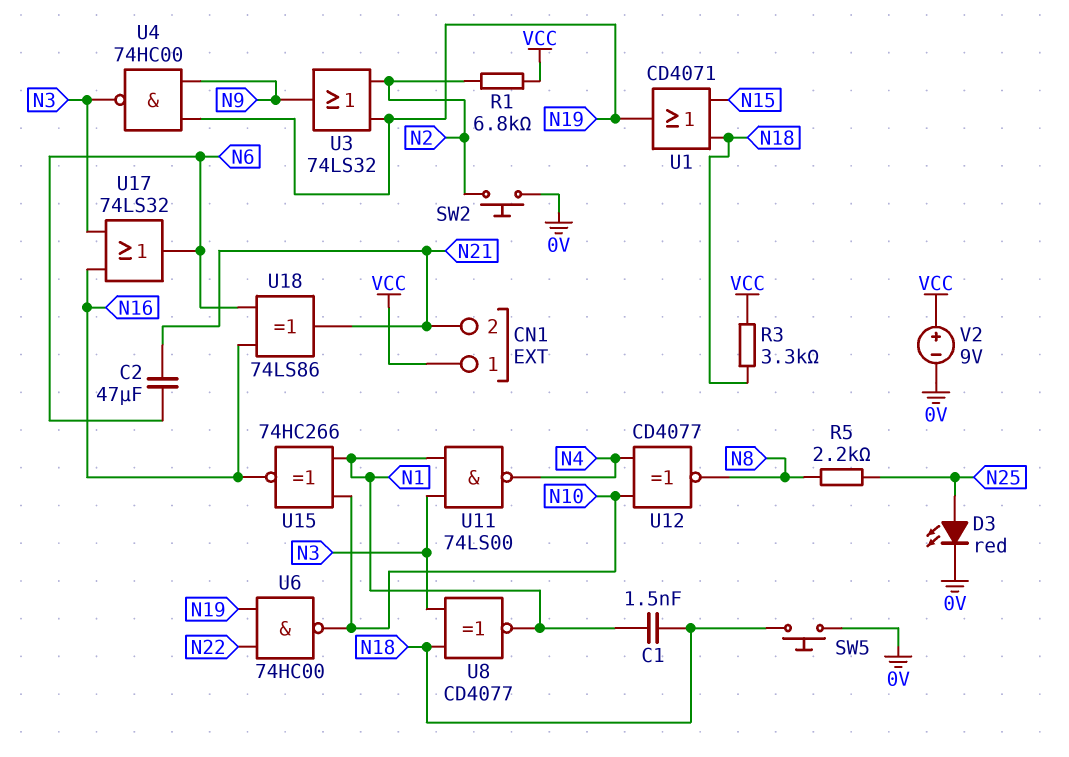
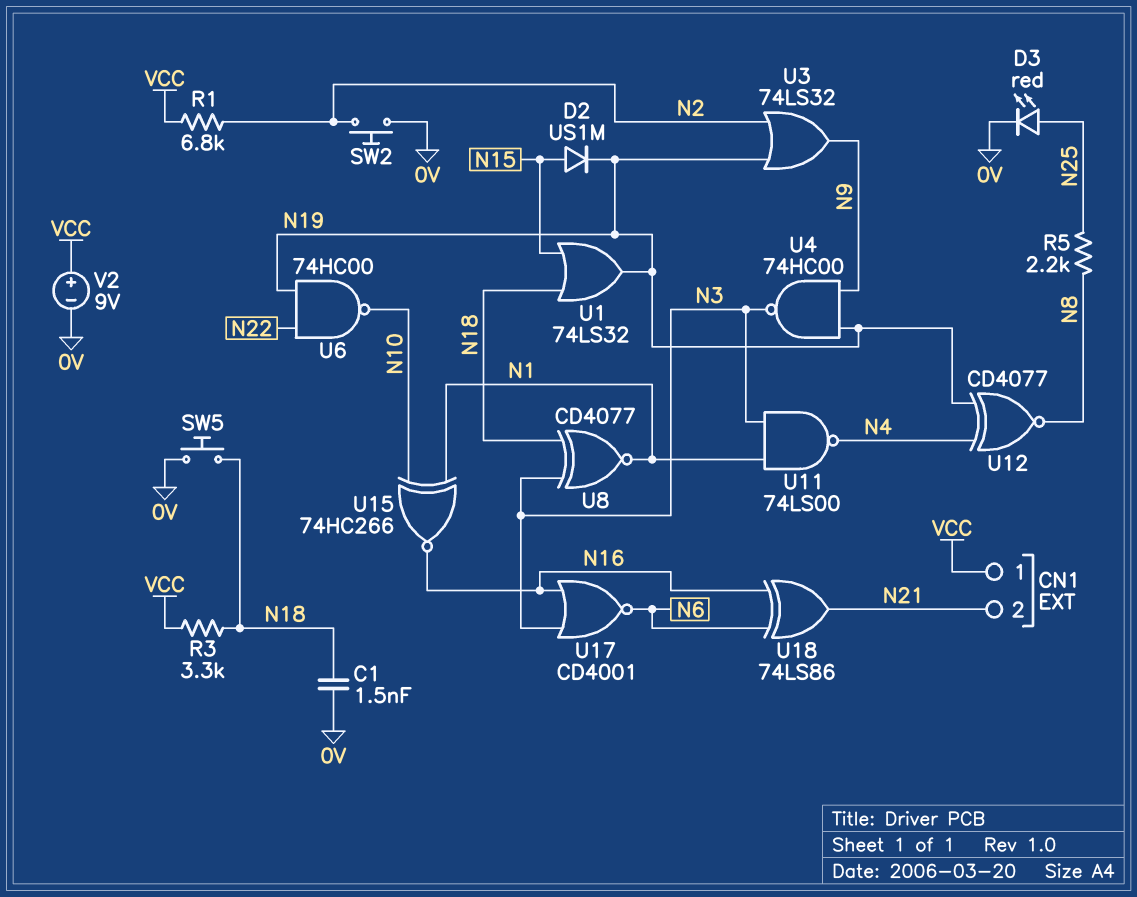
C1: 1.5nF (N1, N18) -> 1.5nF (0V, N18)
C2: 47uF (N6, N21) -> none
D2: none -> diode US1M (A N15, K N19)
U1: OR CD4071 (in N15, in N18, out N19) -> OR 74LS32 (in N15, in N18, out N19)
U12: XNOR CD4077 (in N4, in N10, out N8) -> XNOR CD4077 (in N4, in N19, out N8)
U17: OR 74LS32 (in N3, in N16, out N6) -> NOR CD4001 (in N3, in N16, out N6)

